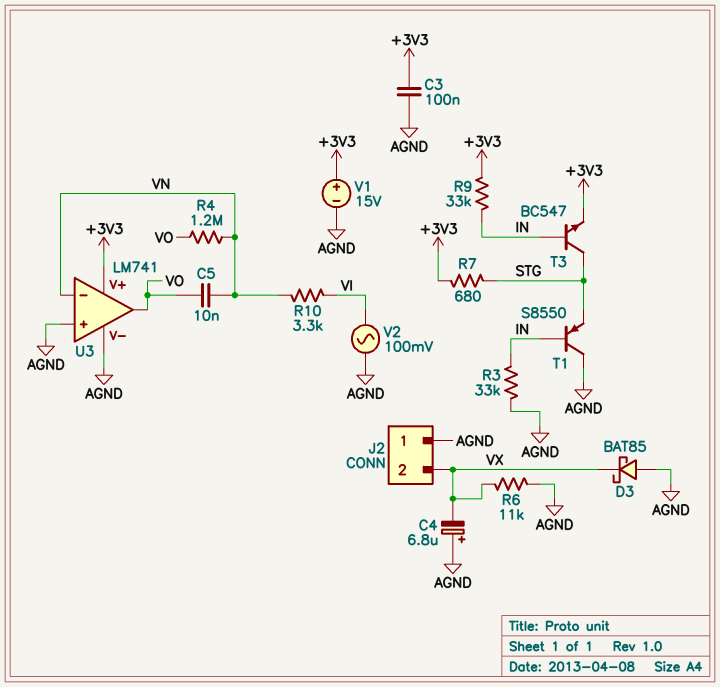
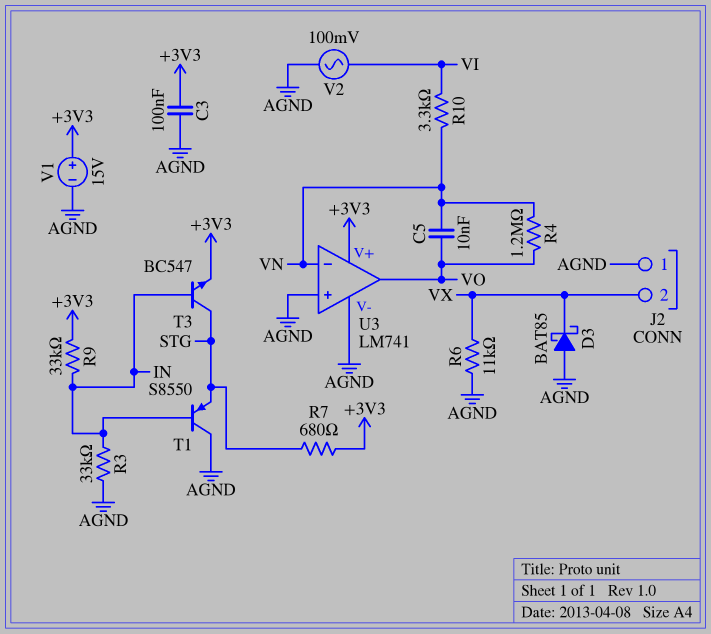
C4: 6.8uF (plus AGND, minus VX) -> none

